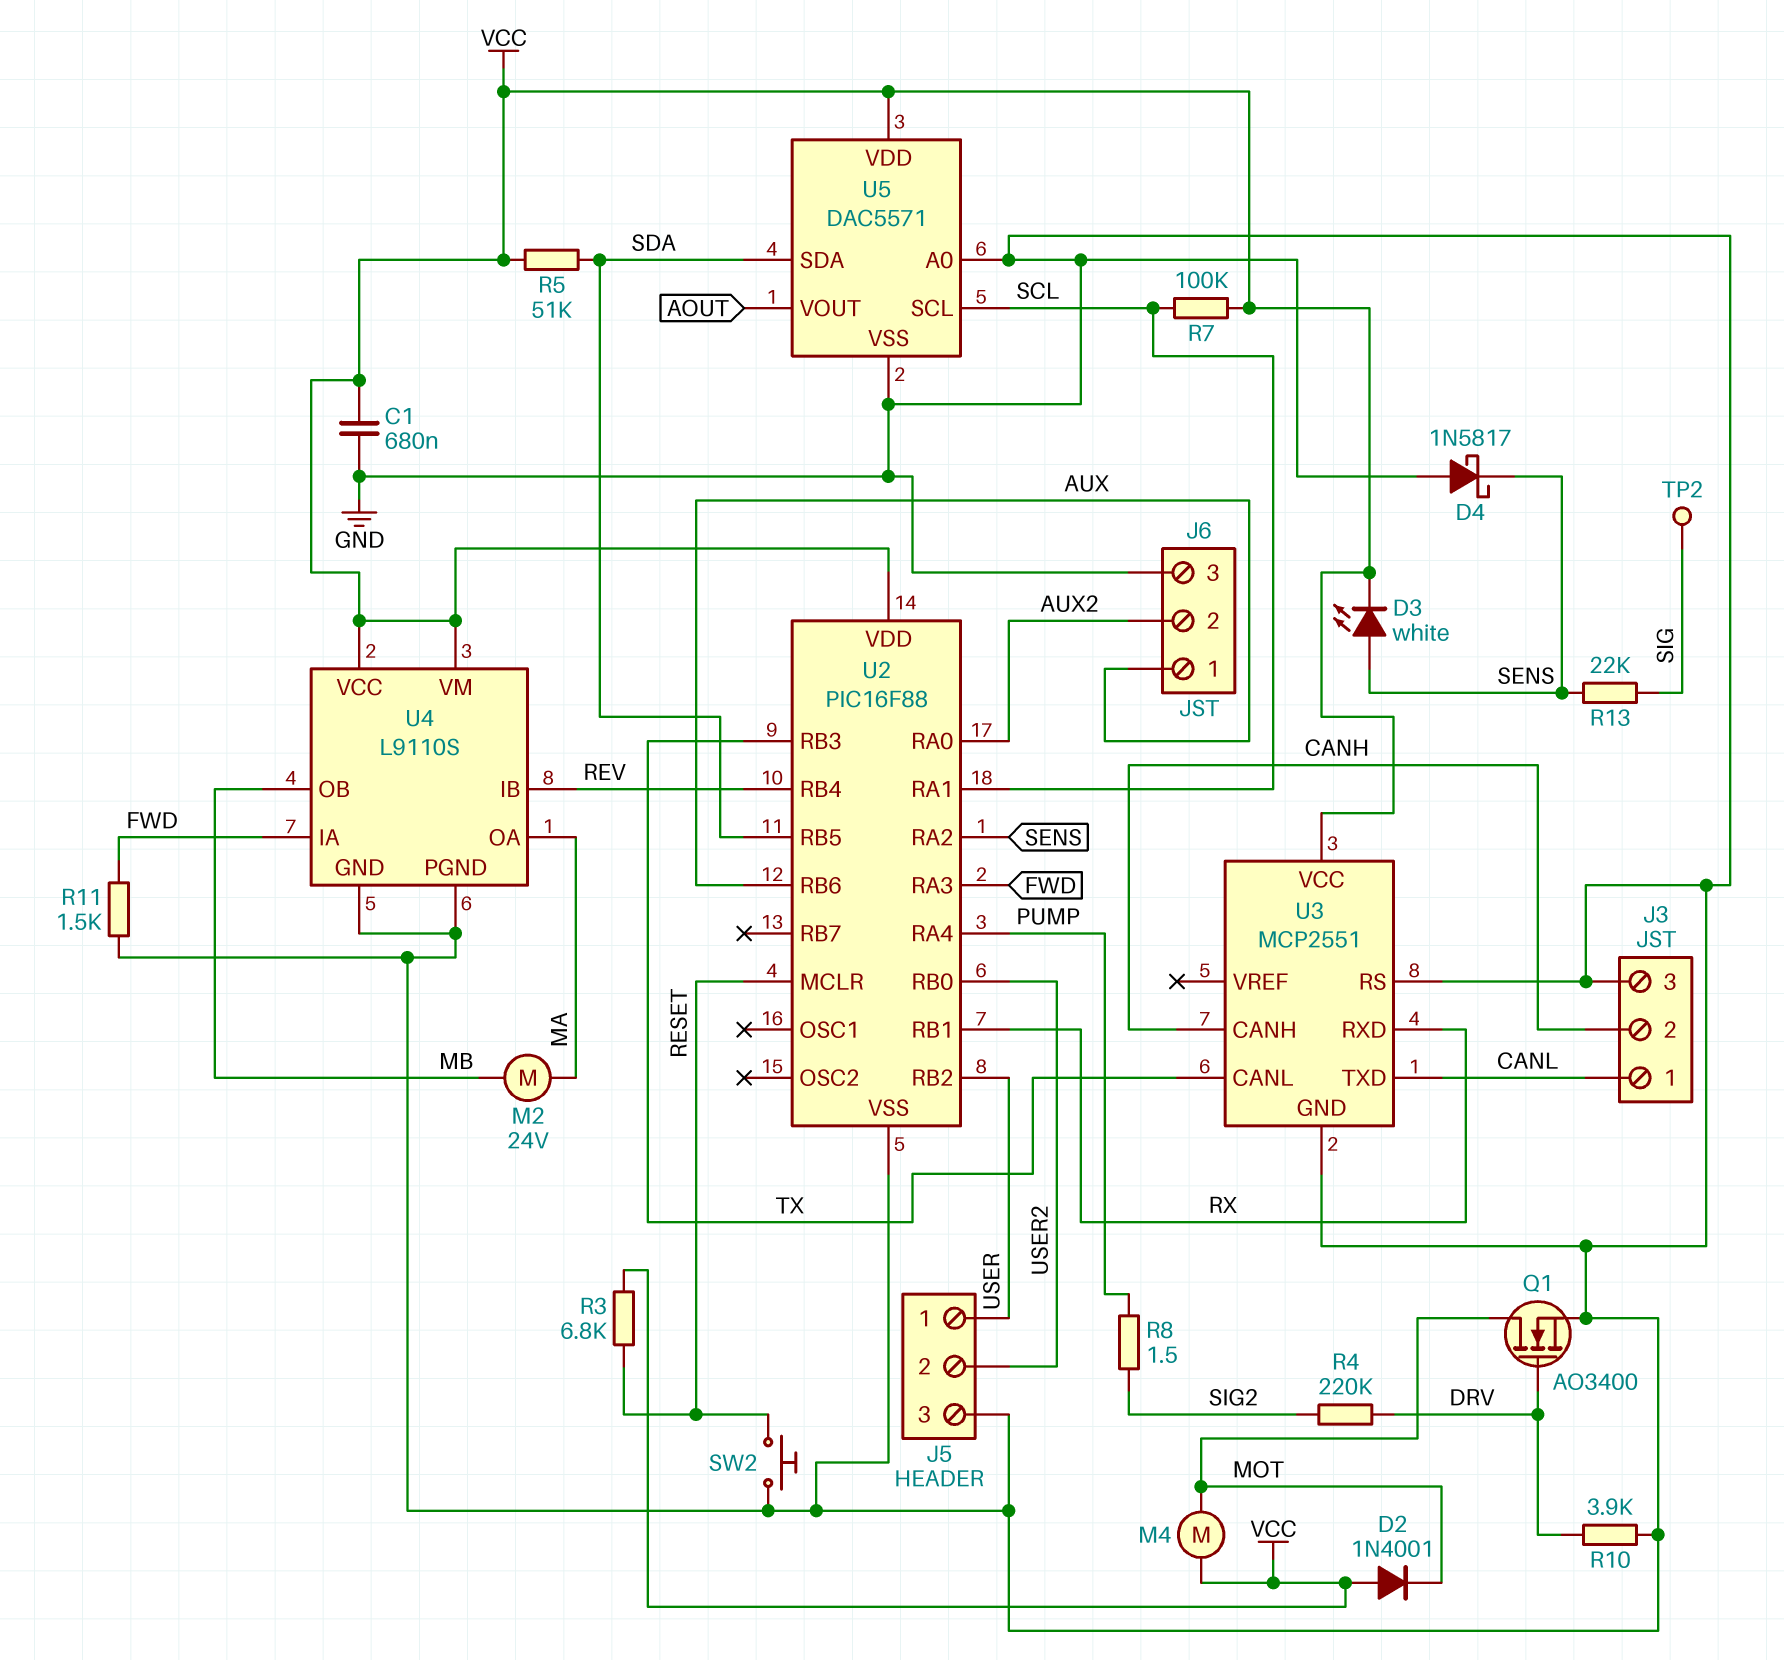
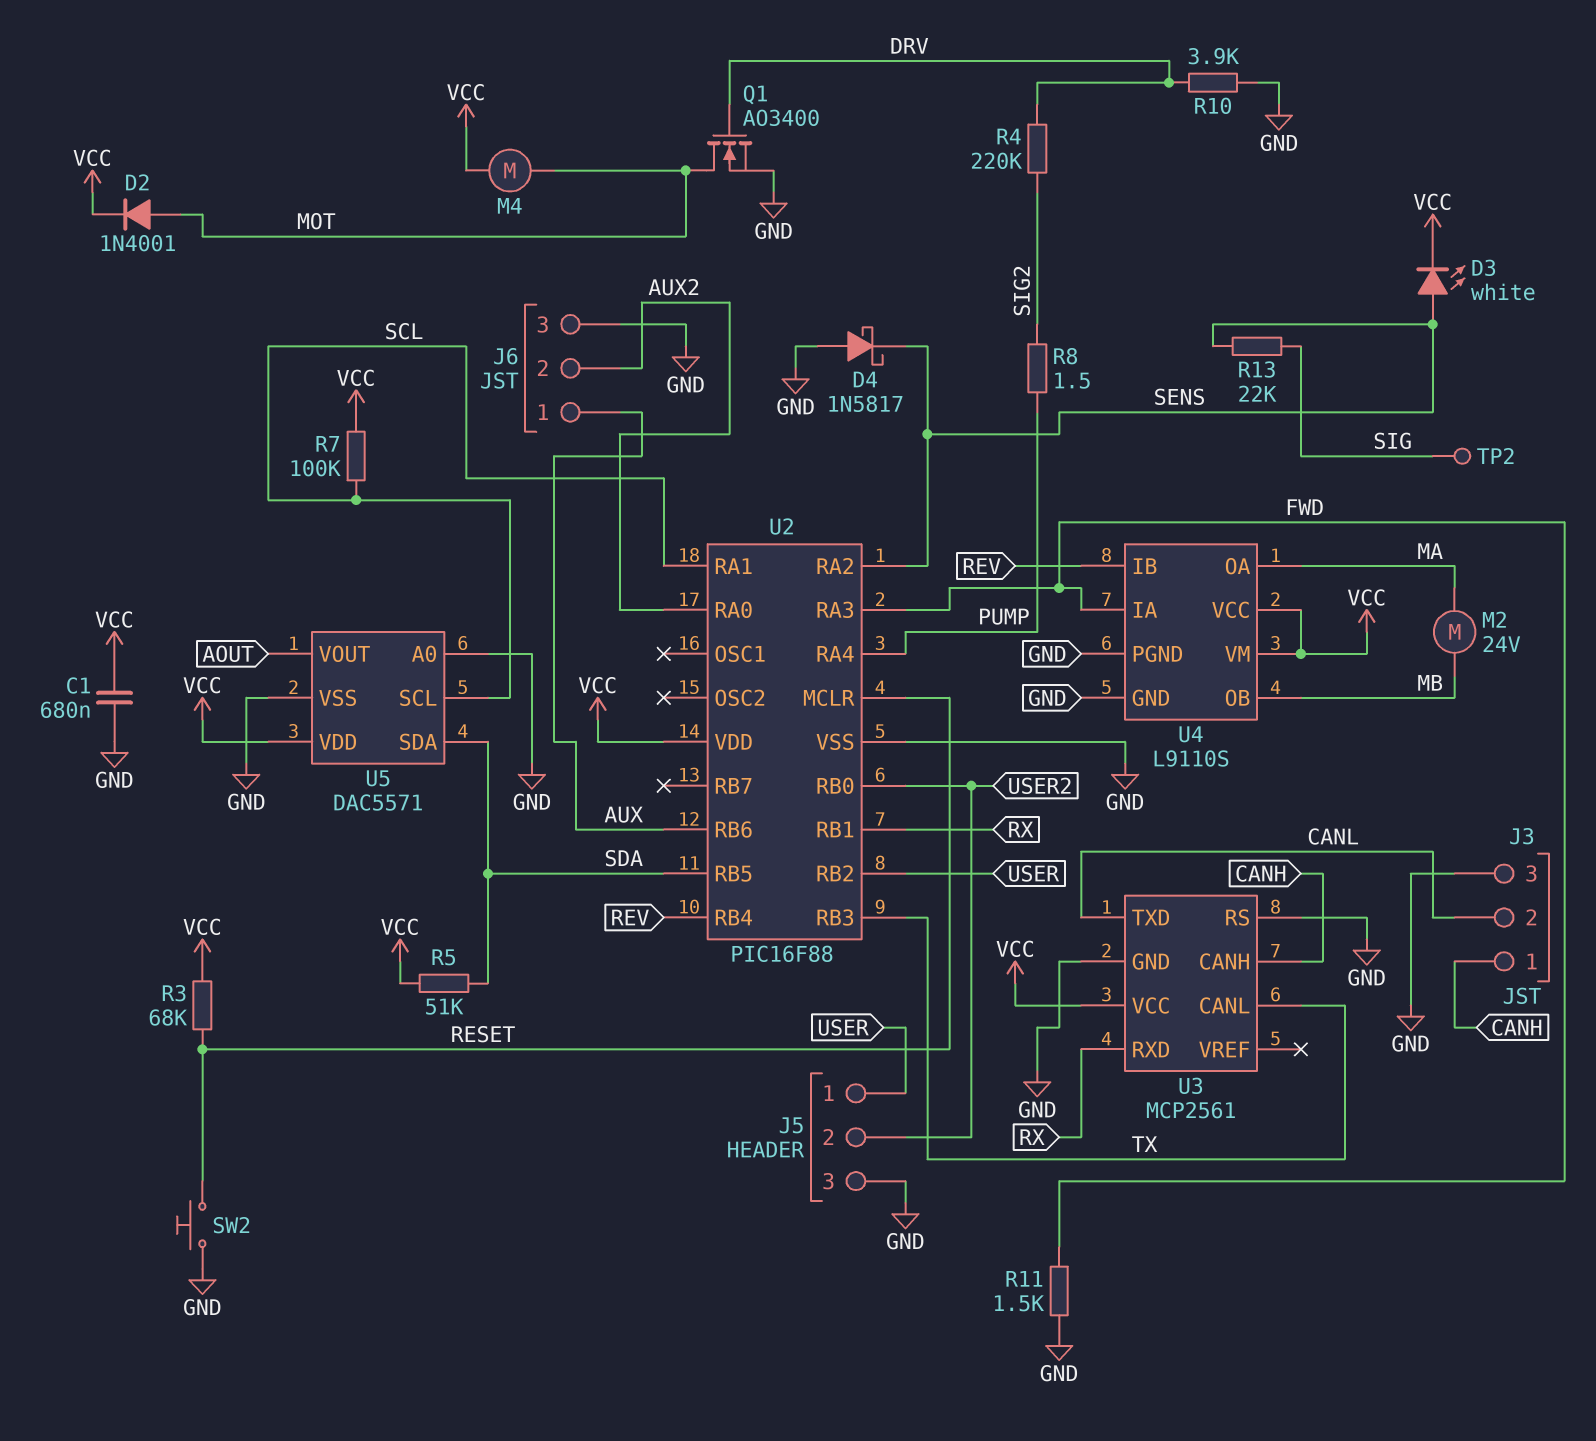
D2: diode 1N4001 (A VCC, K MOT) -> diode 1N4001 (A MOT, K VCC)
J3 pin 1: CANL -> CANH
J3 pin 2: CANH -> CANL
R3: 6.8k (RESET, VCC) -> 68k (RESET, VCC)
U3: MCP2551 -> MCP2561

